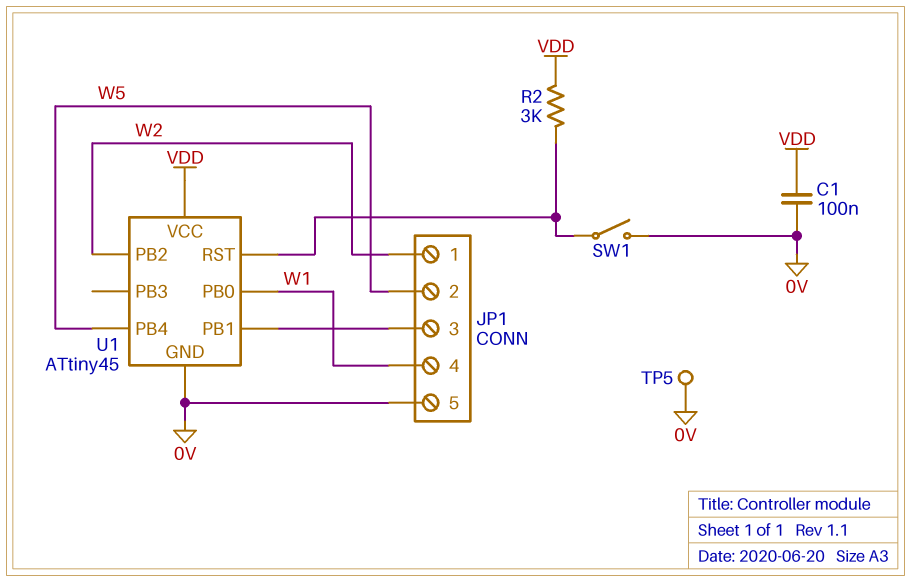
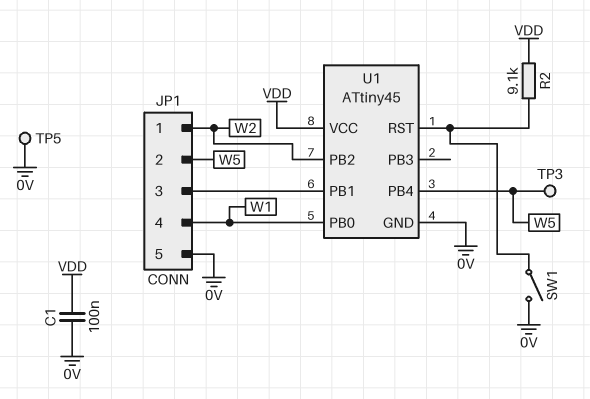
R2: 3k (U1/RST, VDD) -> 9.1k (U1/RST, VDD)
TP3: none -> test point (W5)

